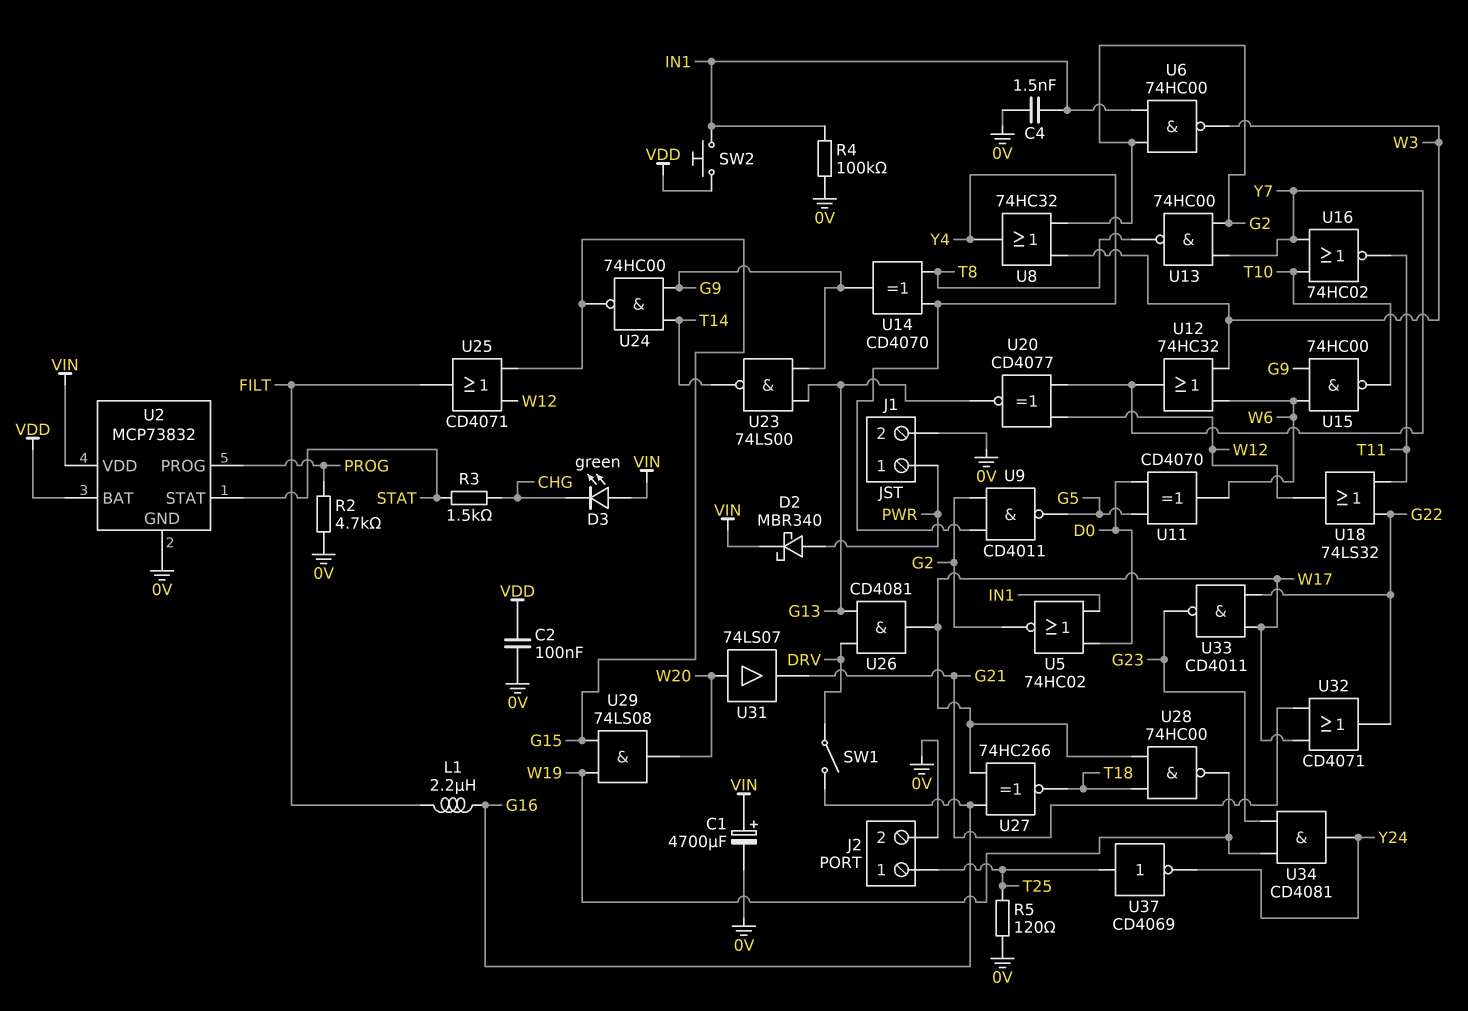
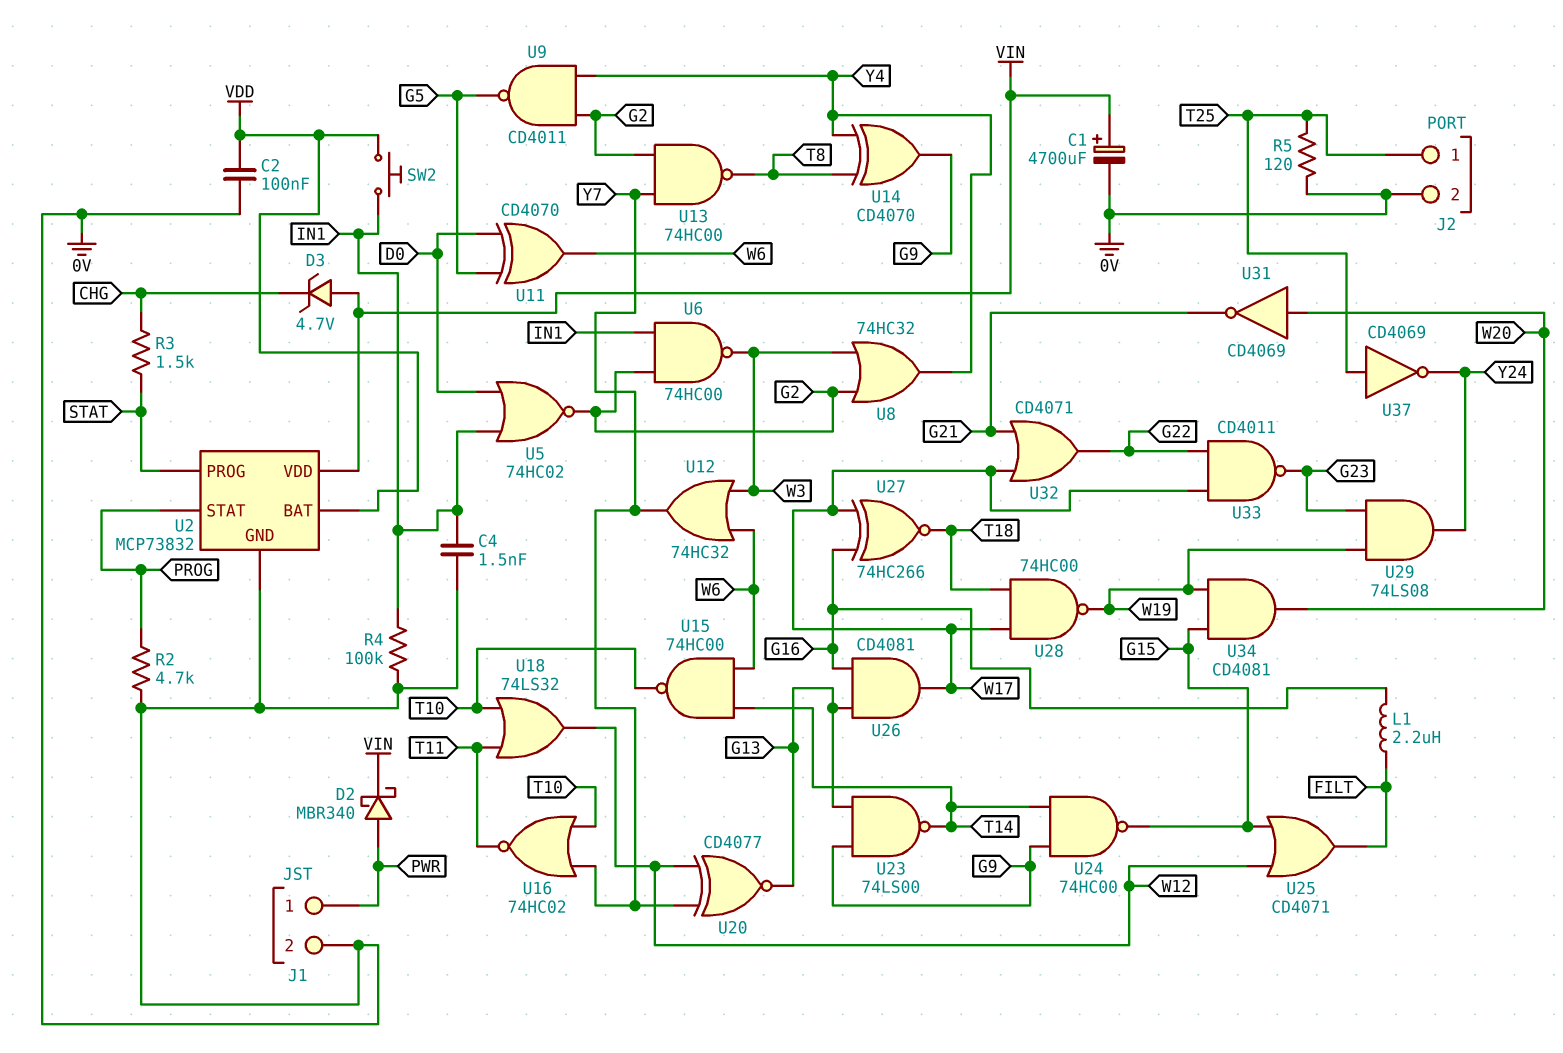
D3: LED green (A VIN, K CHG) -> zener 4.7V (A VIN, K CHG)
SW1: switch (DRV, G16) -> none
U2 pin PROG: PROG -> STAT
U2 pin STAT: STAT -> PROG
U15: NAND 74HC00 (in G9, in W6, out T10) -> NAND 74HC00 (in T14, in W6, out T10)
U18: OR 74LS32 (in G22, in T11, out W12) -> OR 74LS32 (in T10, in T11, out W12)
U26: AND CD4081 (in DRV, in G13, out W17) -> AND CD4081 (in G13, in G16, out W17)
U29: AND 74LS08 (in G15, in W19, out W20) -> AND 74LS08 (in G23, in W19, out Y24)
U31: buffer 74LS07 (in W20, out G21) -> NOT CD4069 (in W20, out G21)
U34: AND CD4081 (in G23, in W19, out Y24) -> AND CD4081 (in G15, in W19, out W20)

